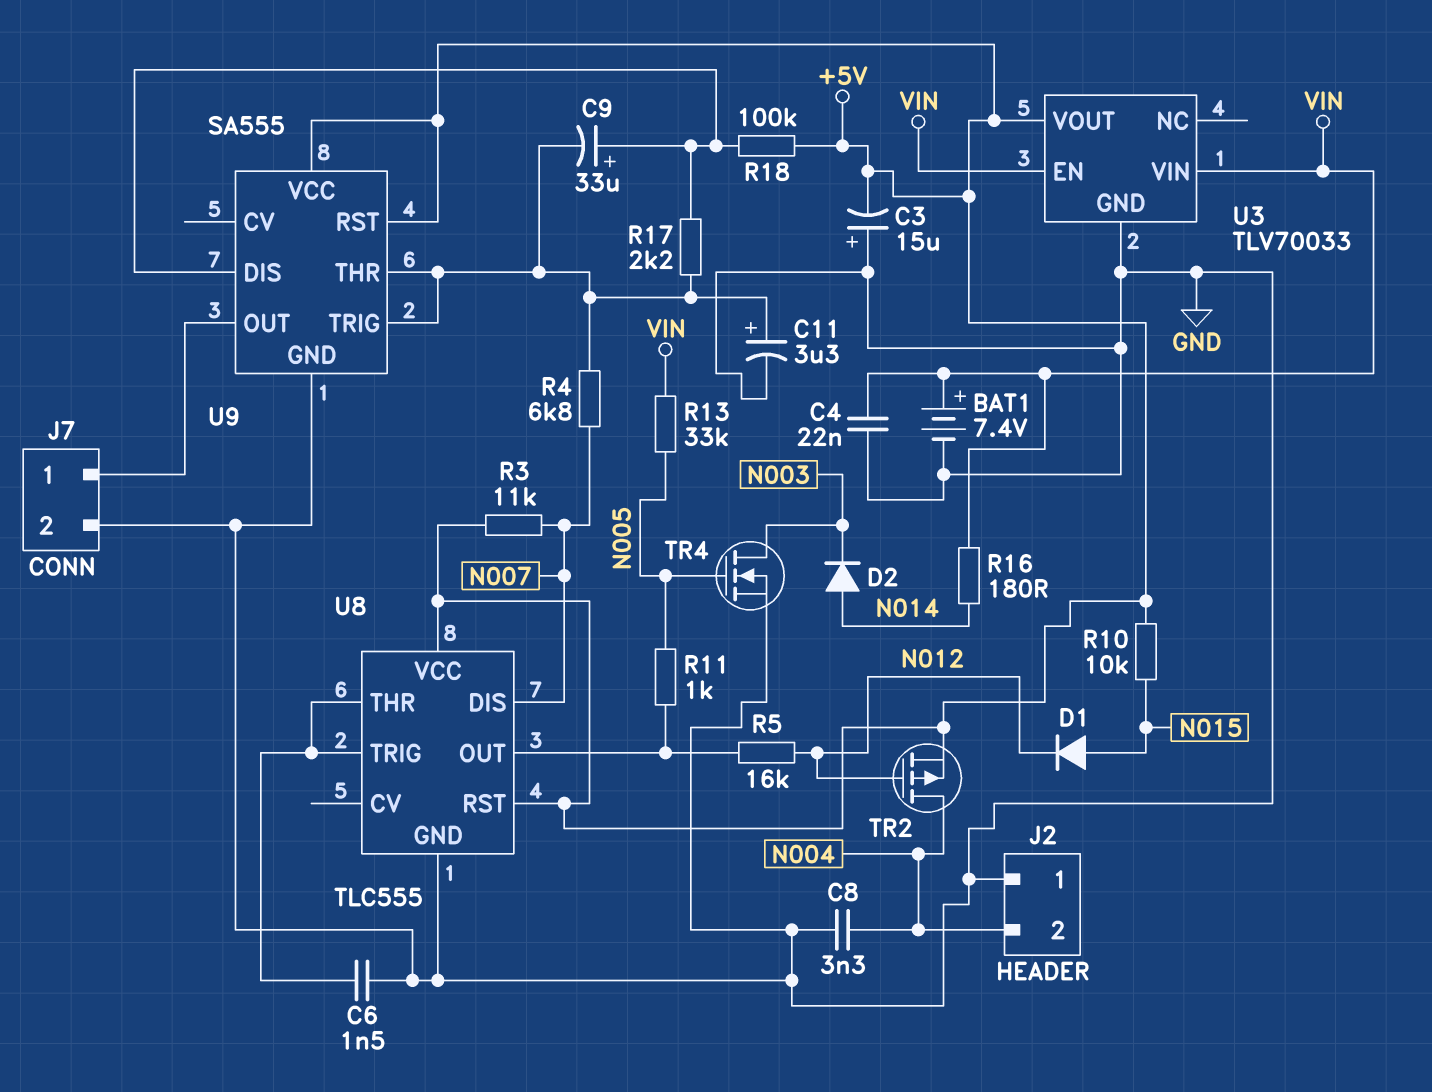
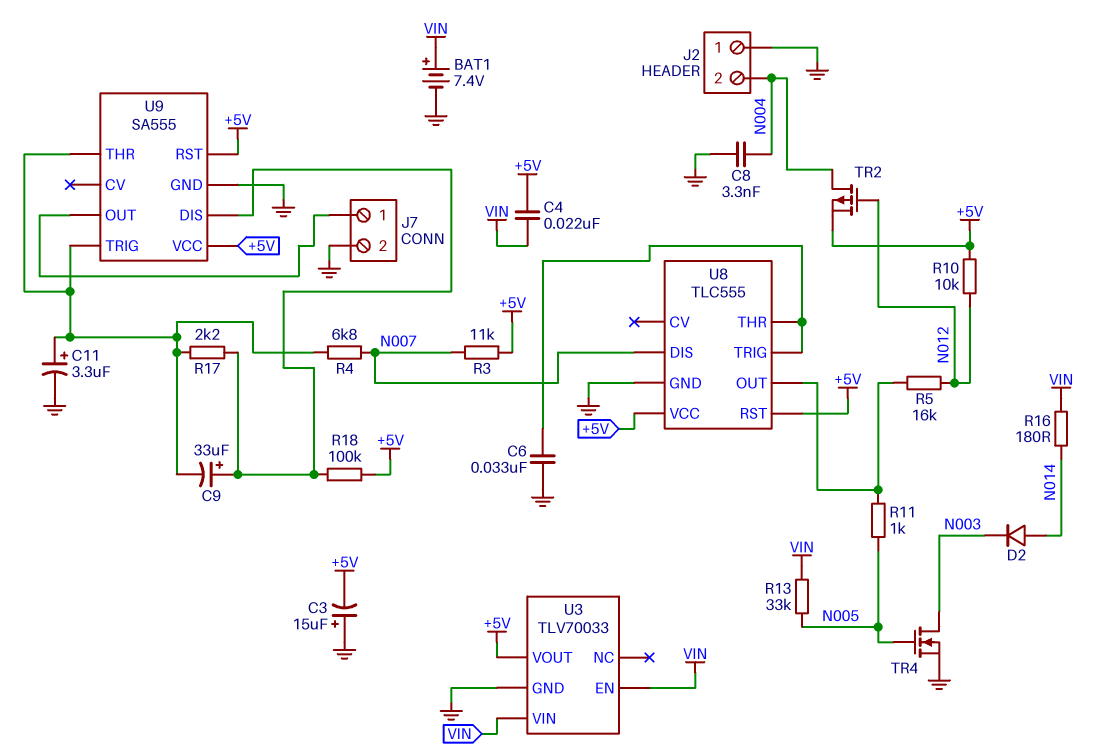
C4: 22nF (GND, VIN) -> 22nF (+5V, VIN)
C6: 1.5nF (GND, U8/THR) -> 33nF (GND, U8/THR)
D1: diode (A N015, K N012) -> none
R10: 10k (+5V, N015) -> 10k (+5V, N012)

